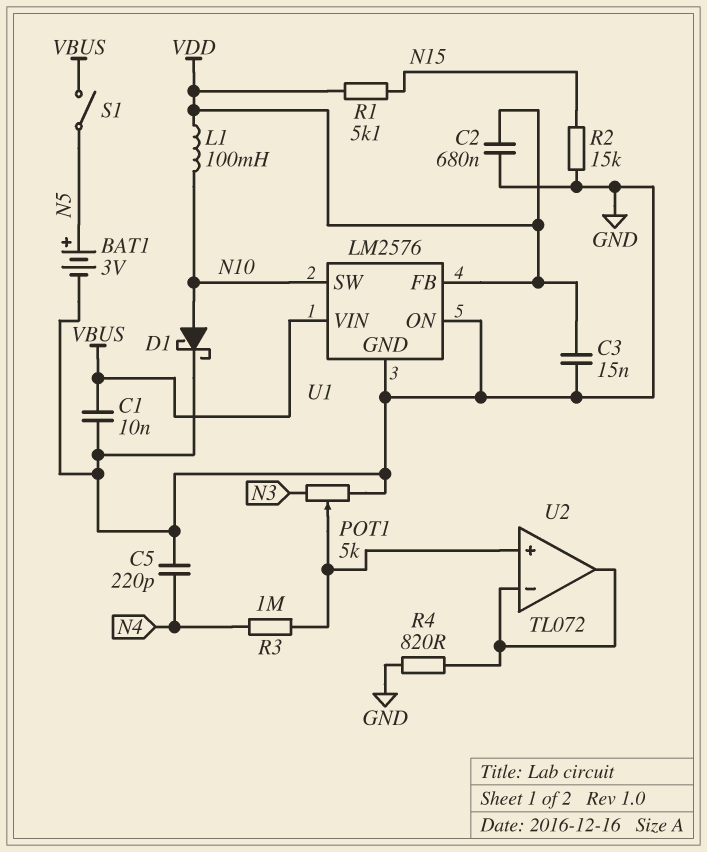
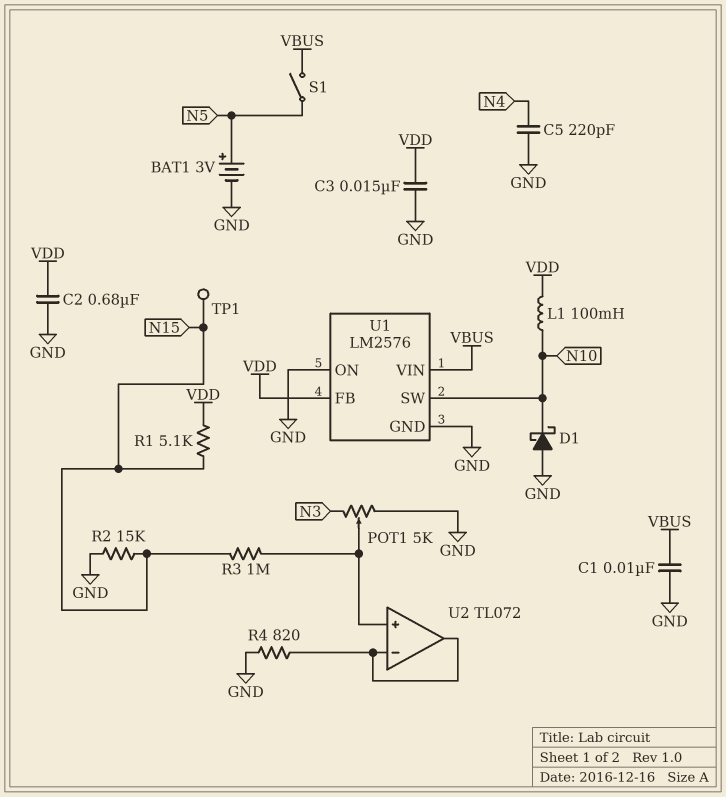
D1: schottky (A N10, K GND) -> schottky (A GND, K N10)
R3: 1M (N4, U2/in+) -> 1M (N15, U2/in+)
TP1: none -> test point (N15)

